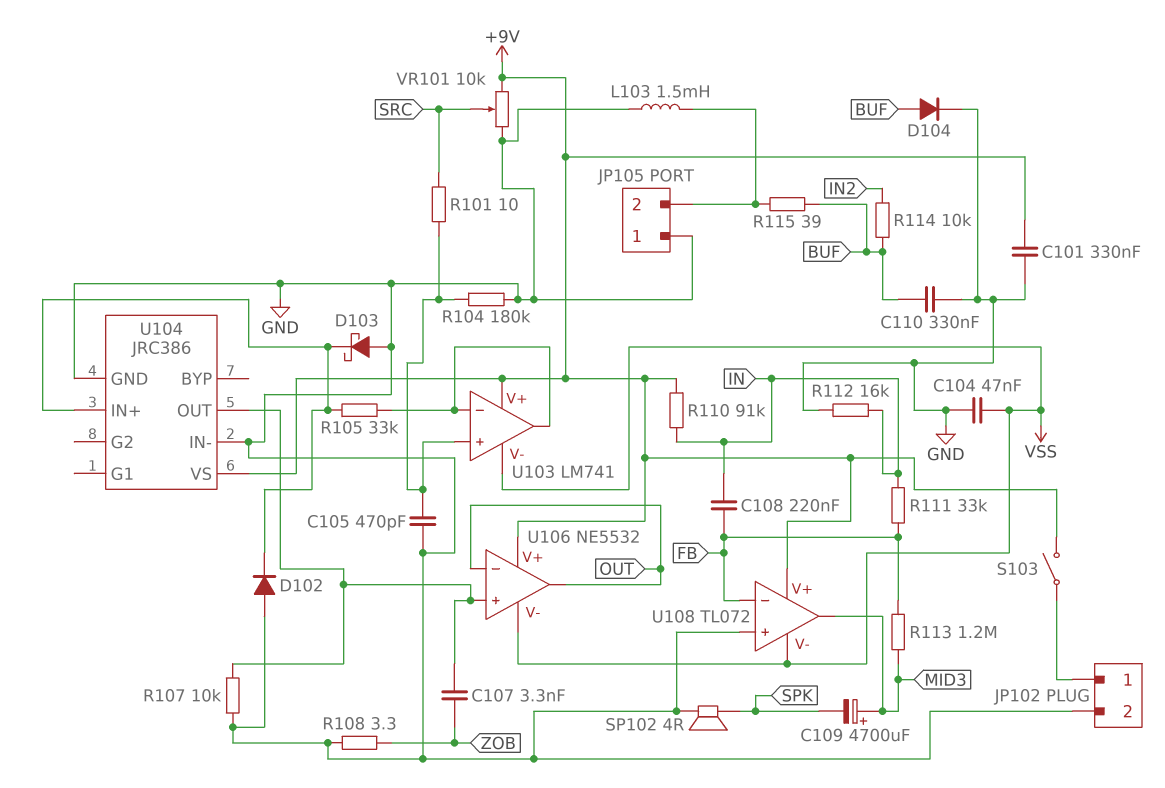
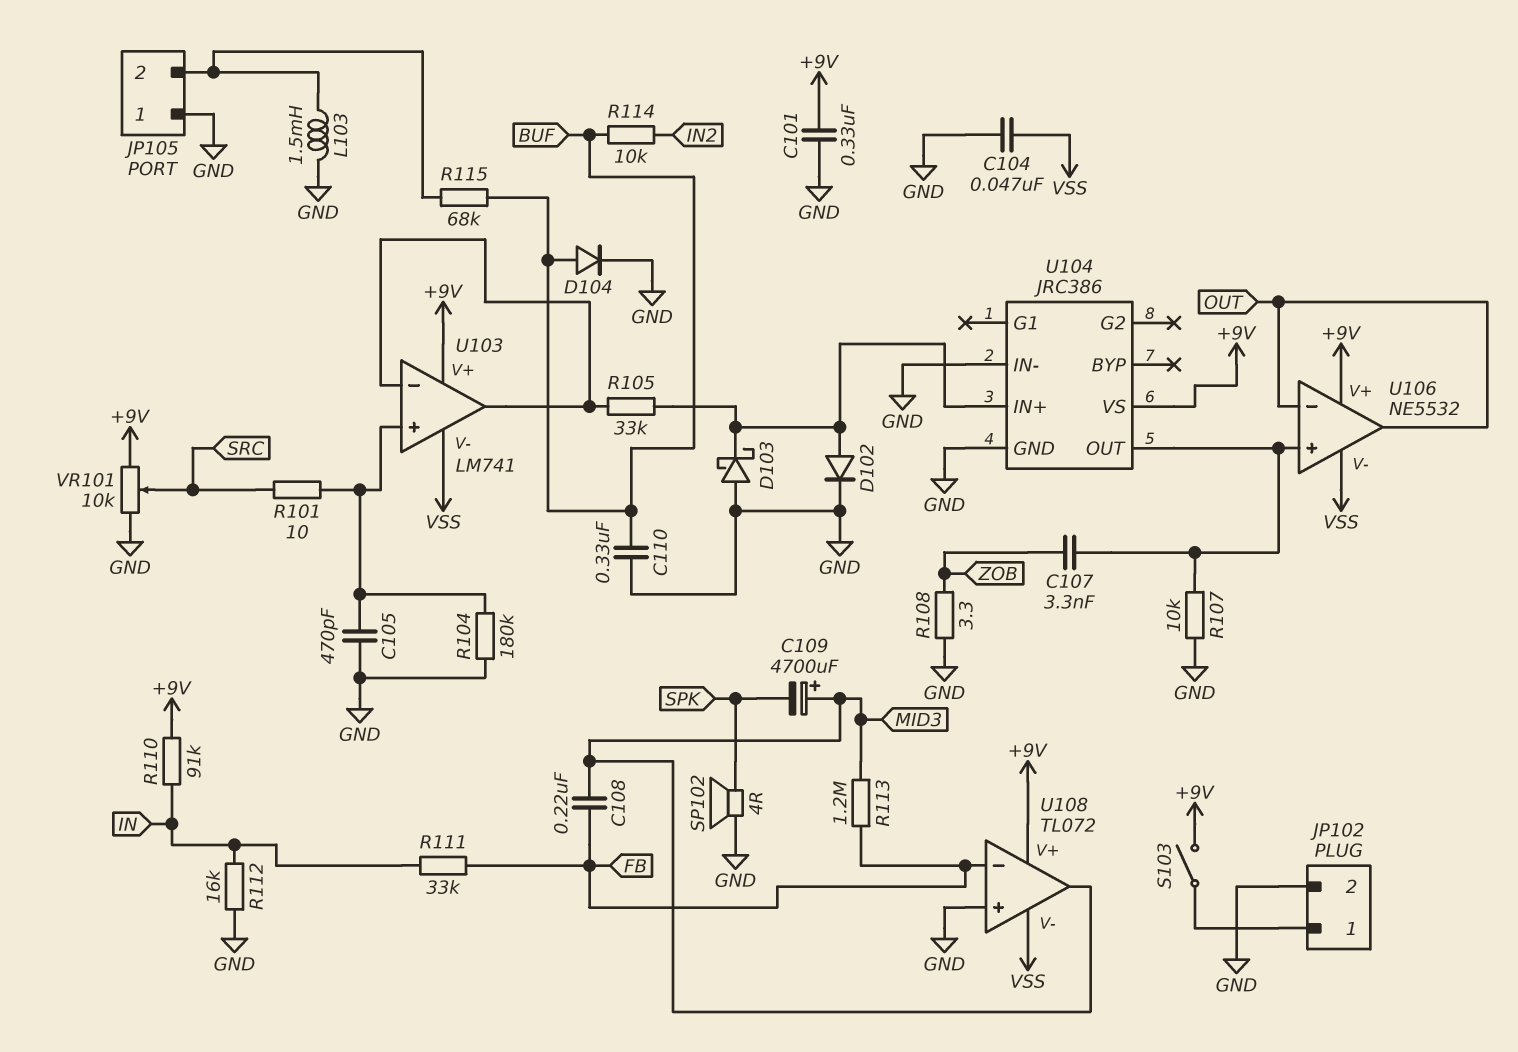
C108: 220nF (FB, IN) -> 220nF (FB, MID3)
D102: diode (A GND, K U104/IN+) -> diode (A U104/IN+, K GND)
R115: 39 (BUF, JP105/2) -> 68k (BUF, JP105/2)

